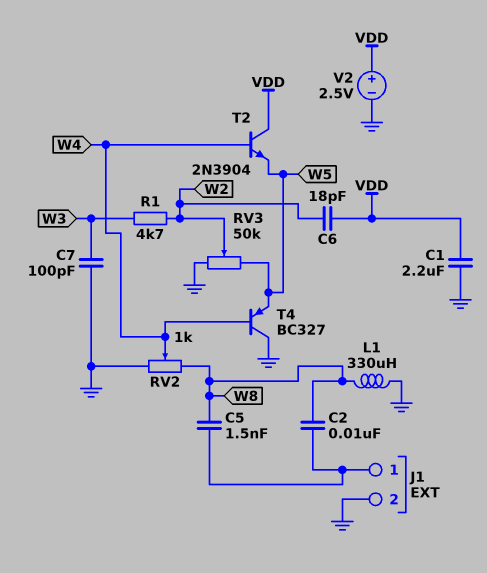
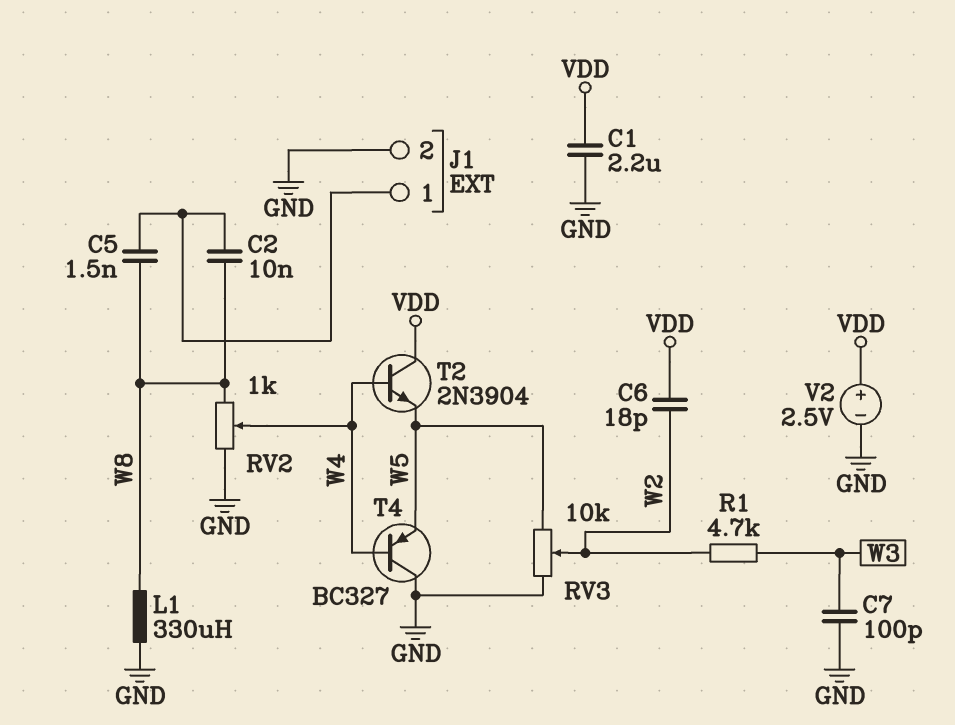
RV3: 50k (GND, W5, wiper W2) -> 10k (GND, W5, wiper W2)

